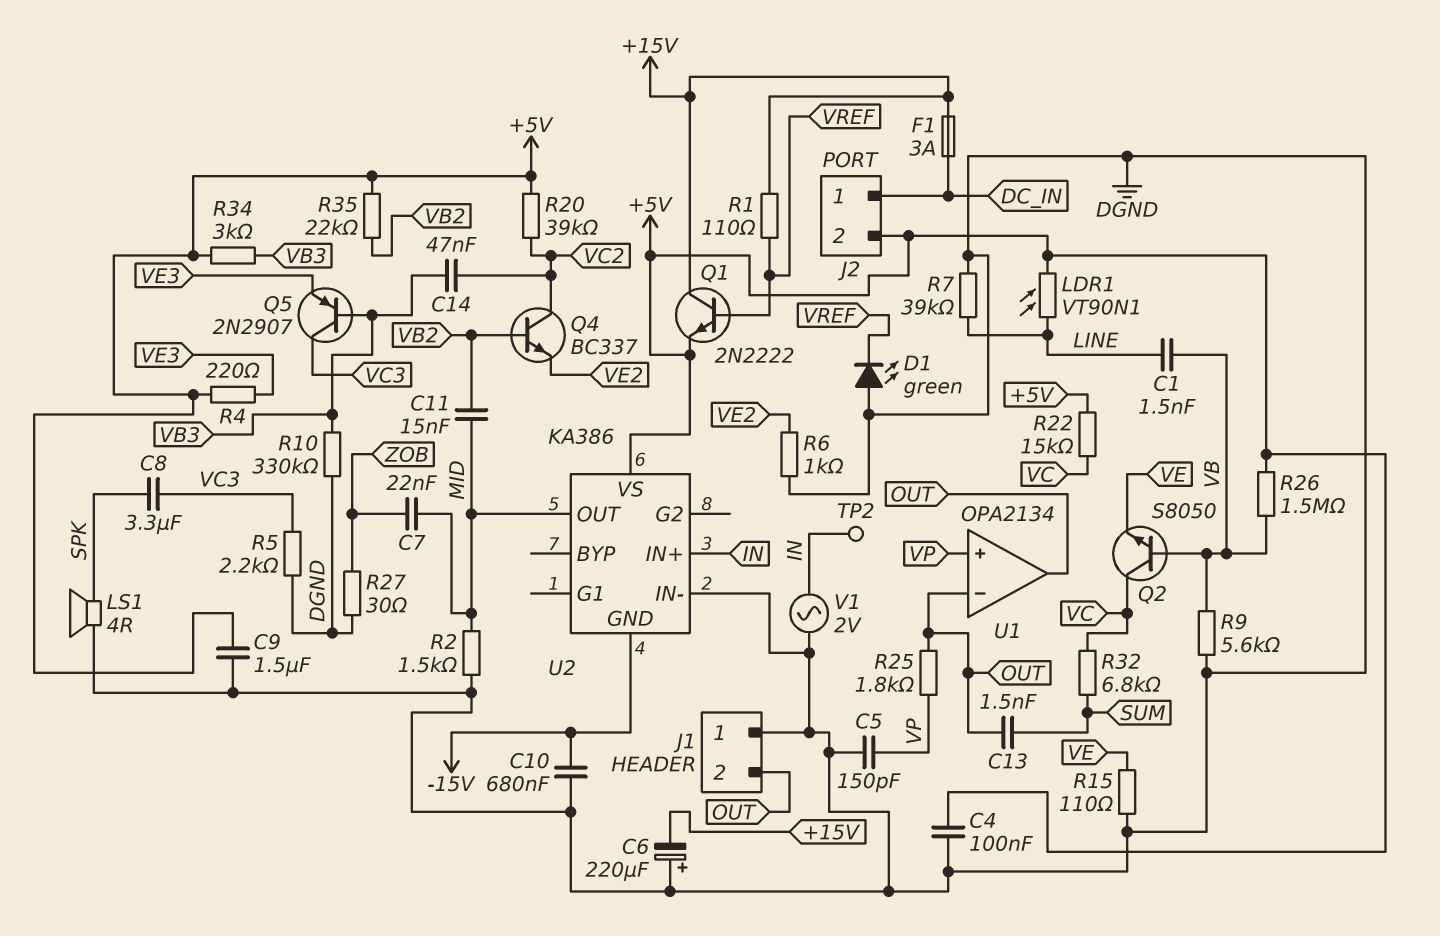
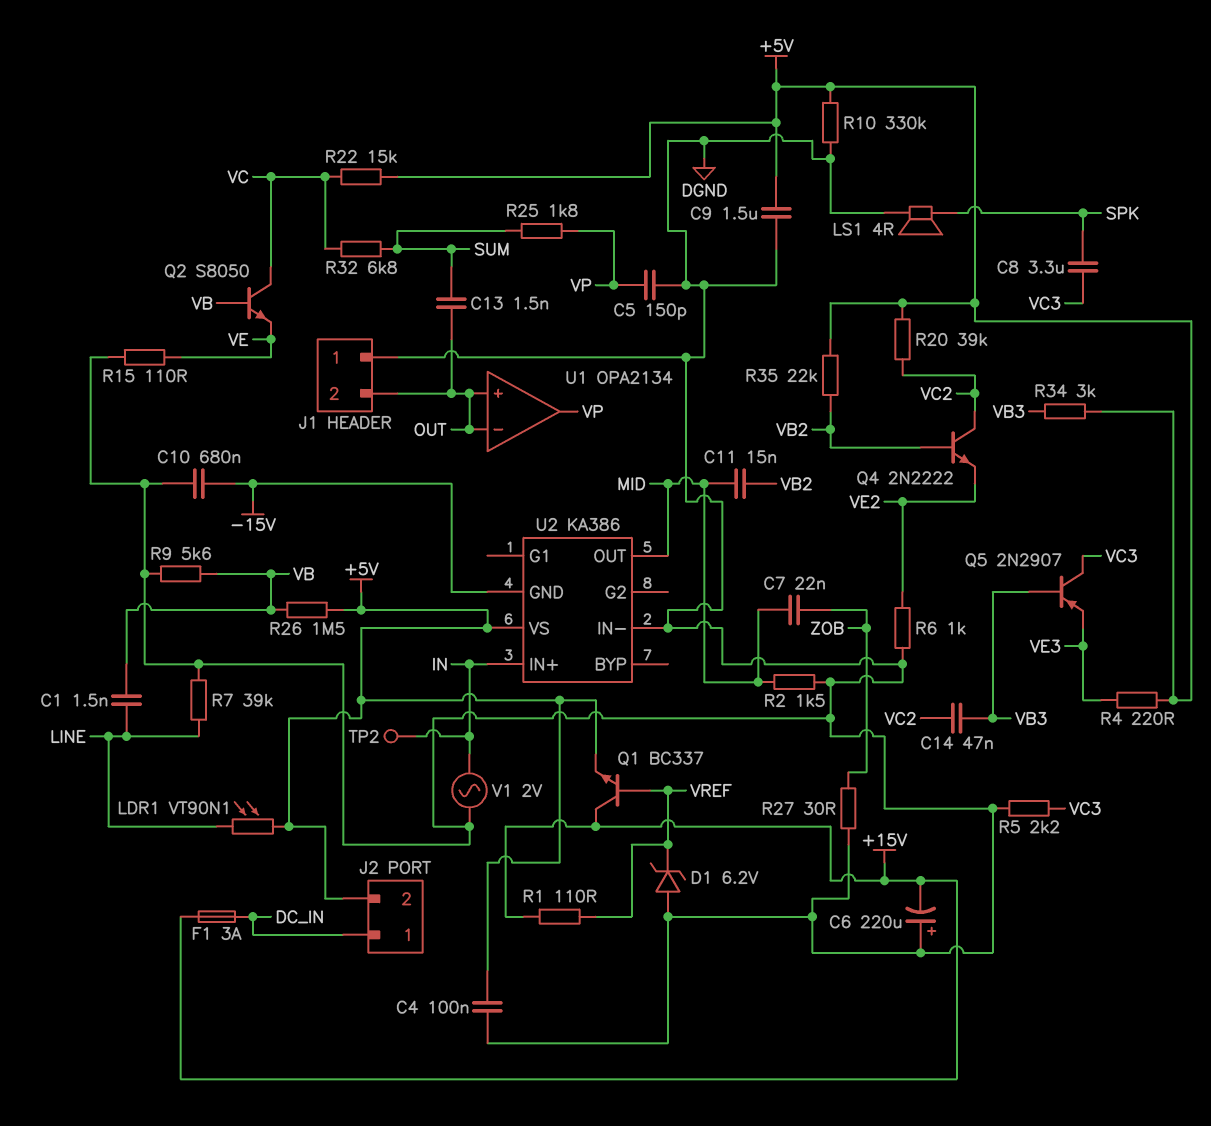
D1: LED green (A DGND, K VREF) -> zener 6.2V (A DGND, K VREF)
Q1: NPN 2N2222 (B VREF, C +15V, E +5V) -> NPN BC337 (B VREF, C +15V, E +5V)
Q4: NPN BC337 (B VB2, C VC2, E VE2) -> NPN 2N2222 (B VB2, C VC2, E VE2)
R10: 330k (DGND, VB3) -> 330k (+5V, DGND)
R25: 1.8k (OUT, VP) -> 1.8k (SUM, VP)
U1 pin in+: VP -> OUT
U1 pin out: OUT -> VP

